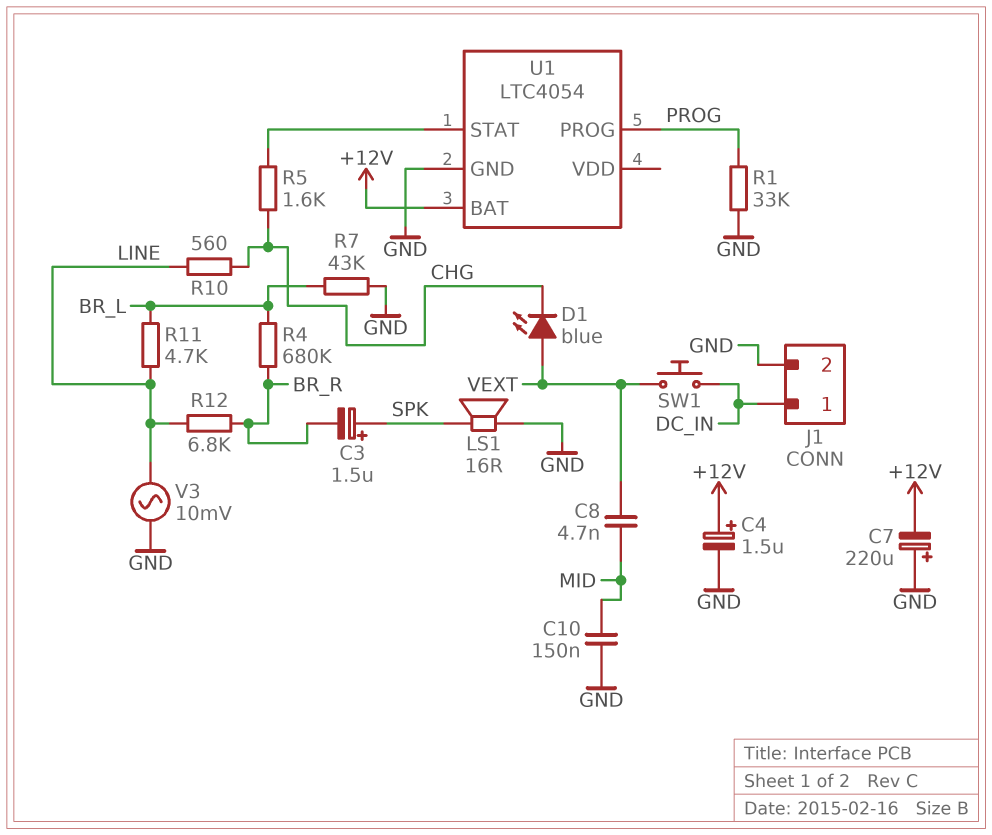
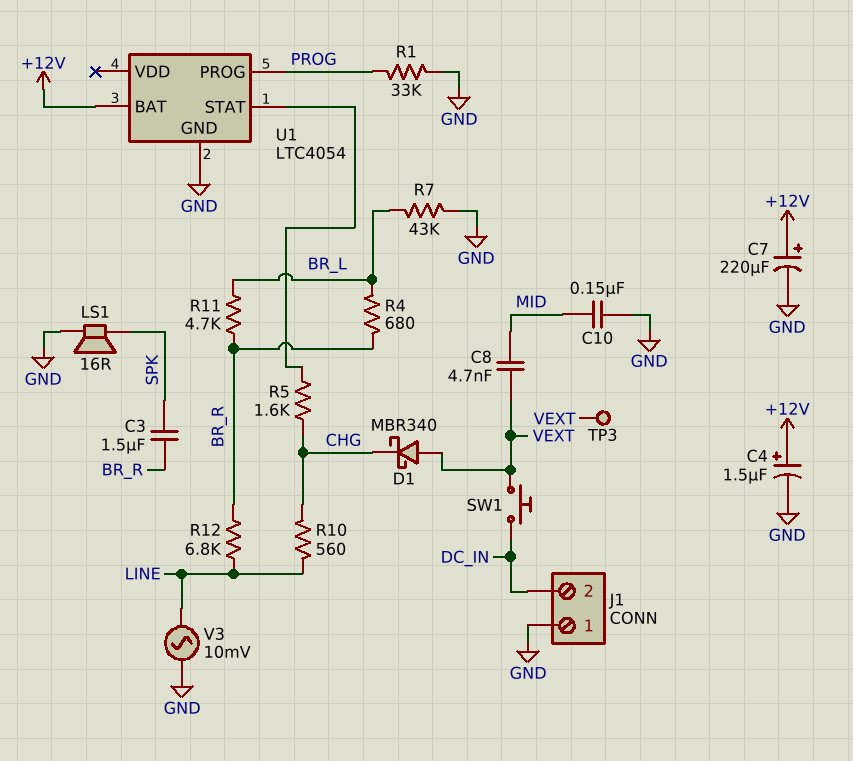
C3: 1.5uF (plus SPK, minus BR_R) -> 1.5uF (BR_R, SPK)
C7: 220uF (plus GND, minus +12V) -> 220uF (plus +12V, minus GND)
D1: LED blue (A VEXT, K CHG) -> schottky MBR340 (A VEXT, K CHG)
J1 pin 1: DC_IN -> GND
J1 pin 2: GND -> DC_IN
R4: 680k (BR_L, BR_R) -> 680 (BR_L, BR_R)
R11: 4.7k (BR_L, LINE) -> 4.7k (BR_L, BR_R)
TP3: none -> test point (VEXT)

